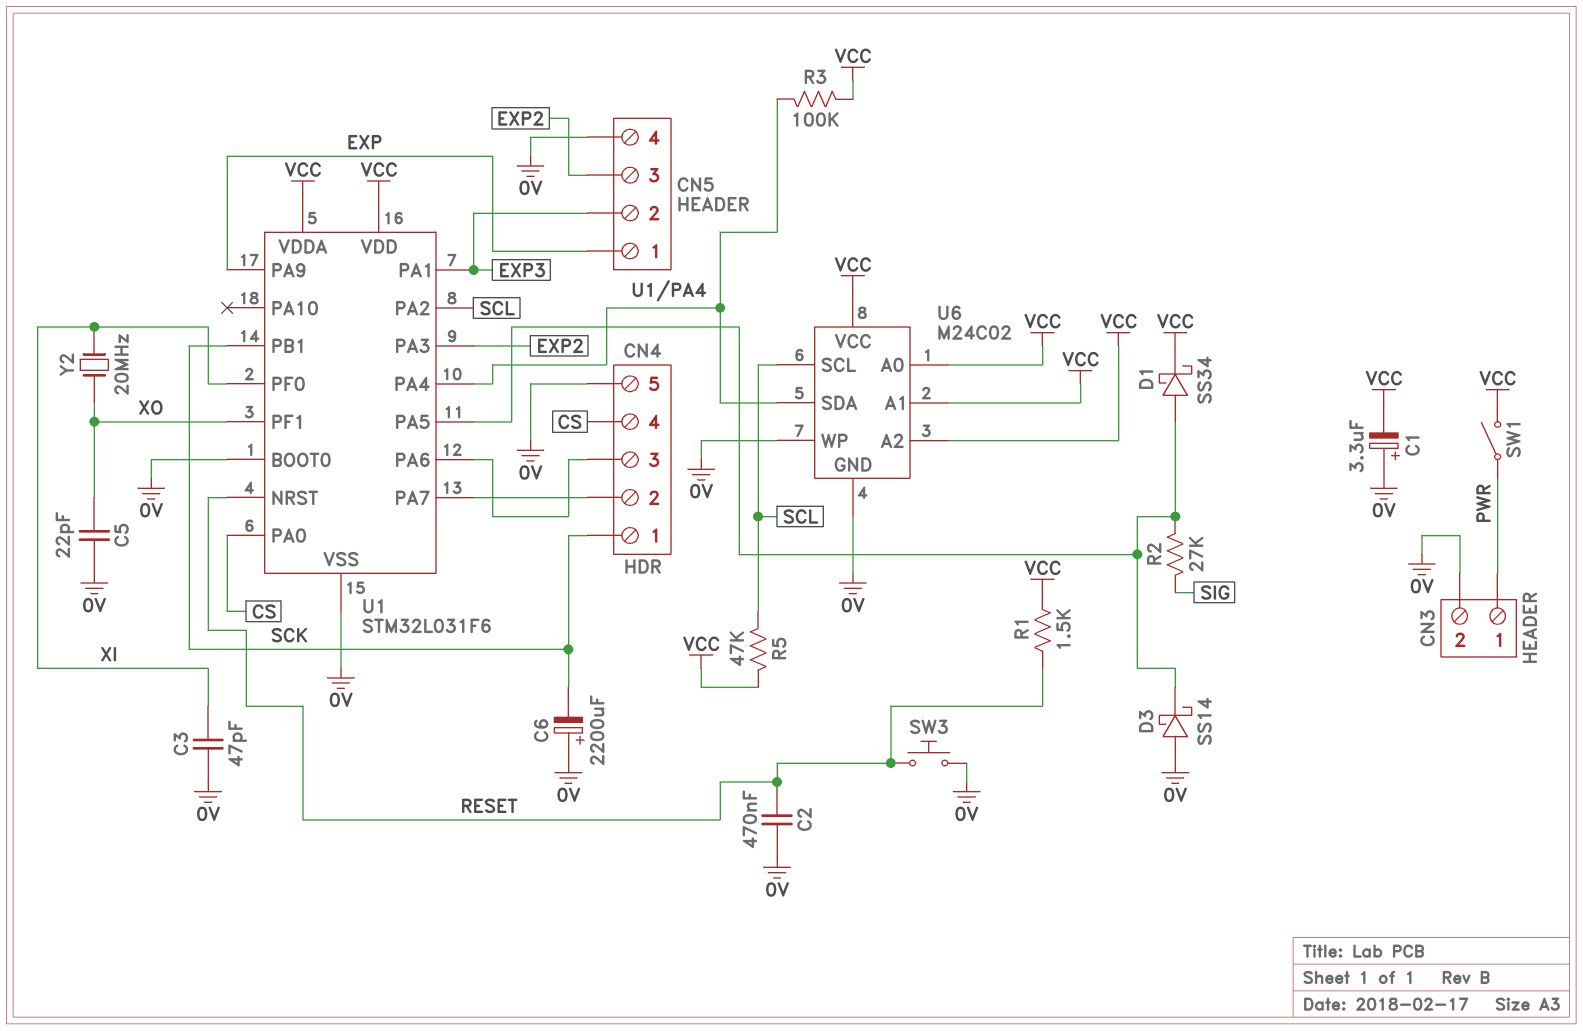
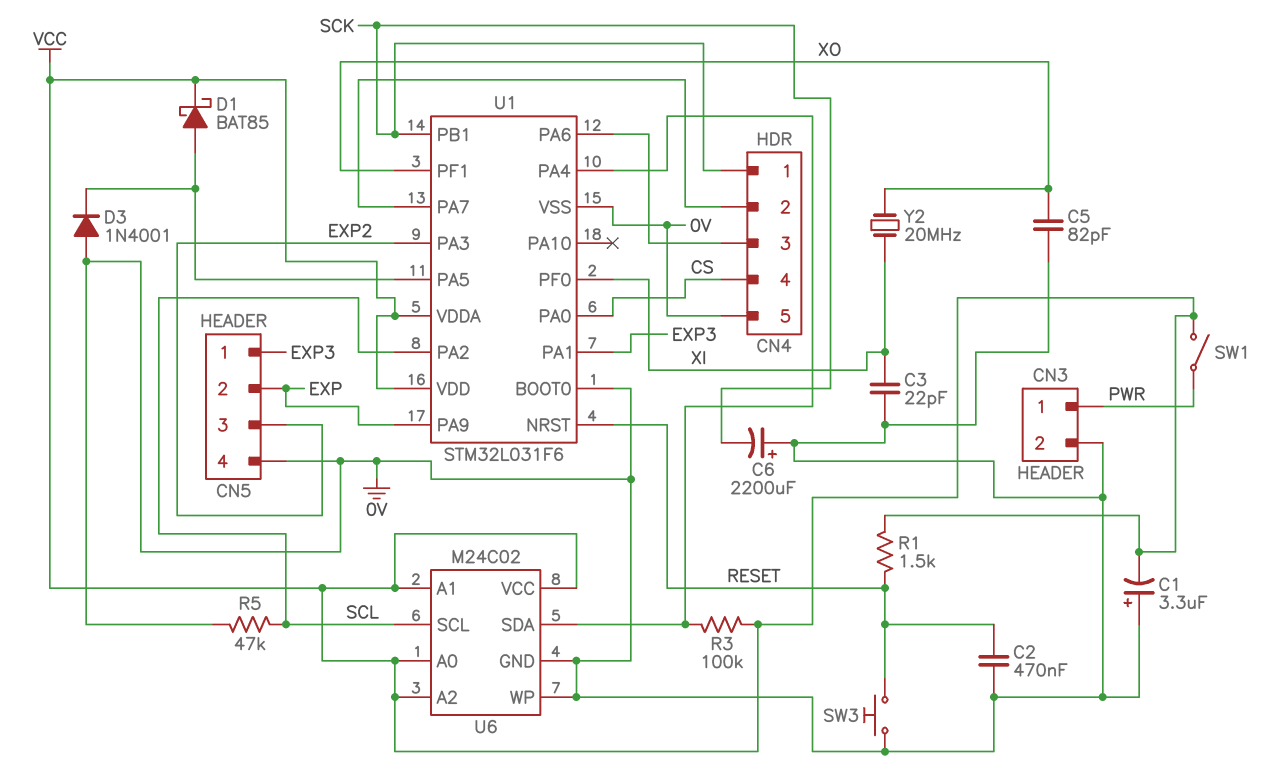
C3: 47pF (0V, XI) -> 22pF (0V, XI)
C5: 22pF (0V, XO) -> 82pF (0V, XO)
CN5 pin 1: EXP -> EXP3
CN5 pin 2: EXP3 -> EXP
D1: schottky SS34 (A U1/PA5, K VCC) -> schottky BAT85 (A U1/PA5, K VCC)
D3: schottky SS14 (A 0V, K U1/PA5) -> diode 1N4001 (A 0V, K U1/PA5)
R2: 27k (SIG, U1/PA5) -> none
R5: 47k (SCL, VCC) -> 47k (0V, SCL)

